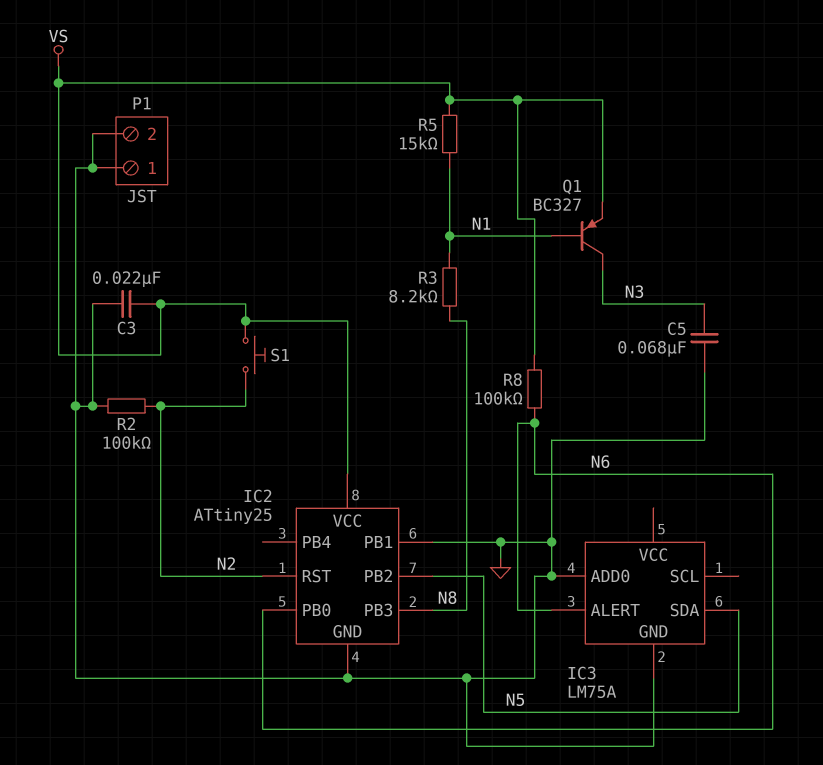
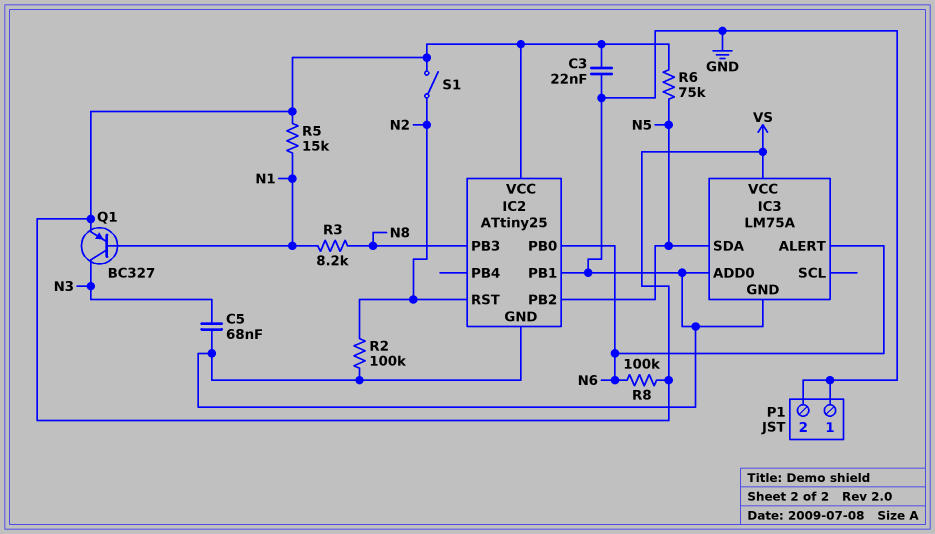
IC3 pin VCC: none -> VS
R6: none -> 75k (N5, VS)
S1: button (N2, VS) -> switch (N2, VS)

